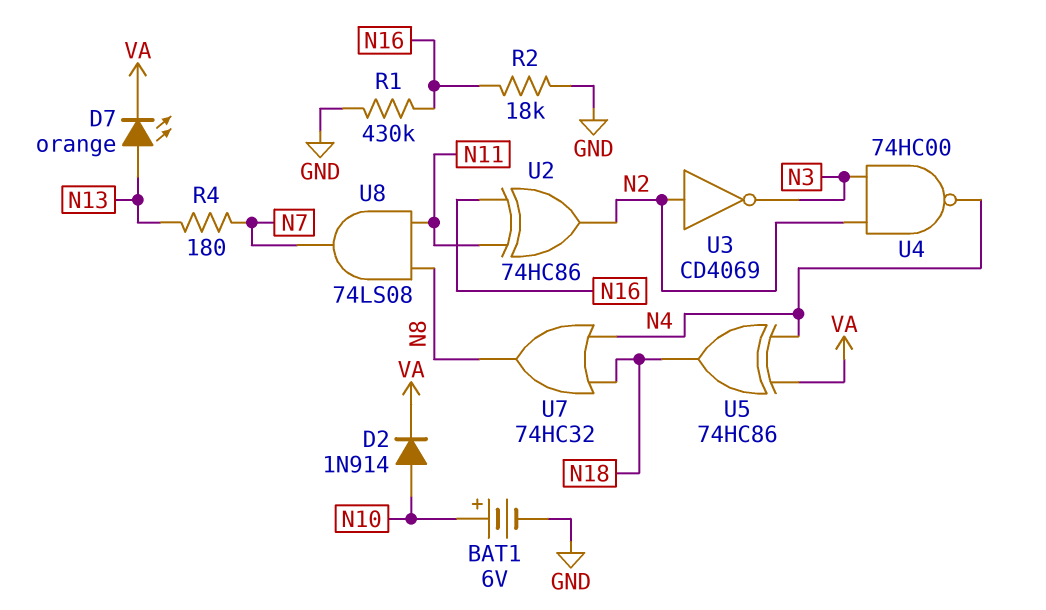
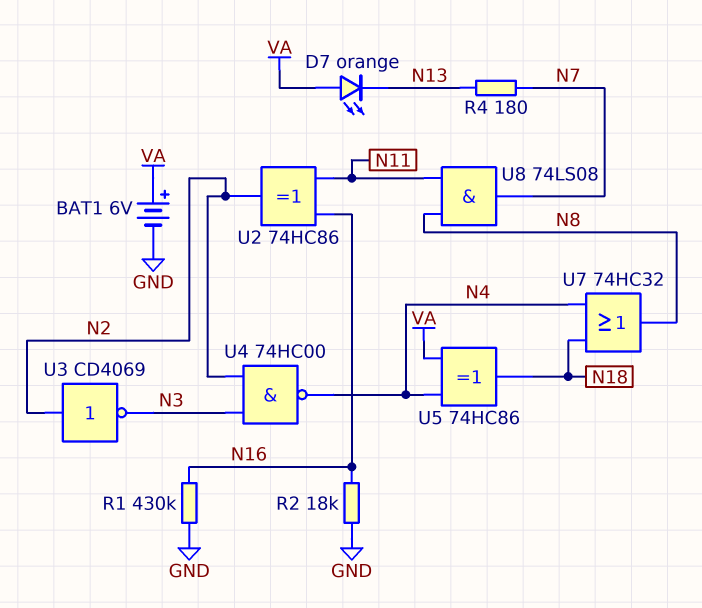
BAT1: 6V (plus N10, minus GND) -> 6V (plus VA, minus GND)
D2: diode 1N914 (A N10, K VA) -> none
D7: LED orange (A N13, K VA) -> LED orange (A VA, K N13)

